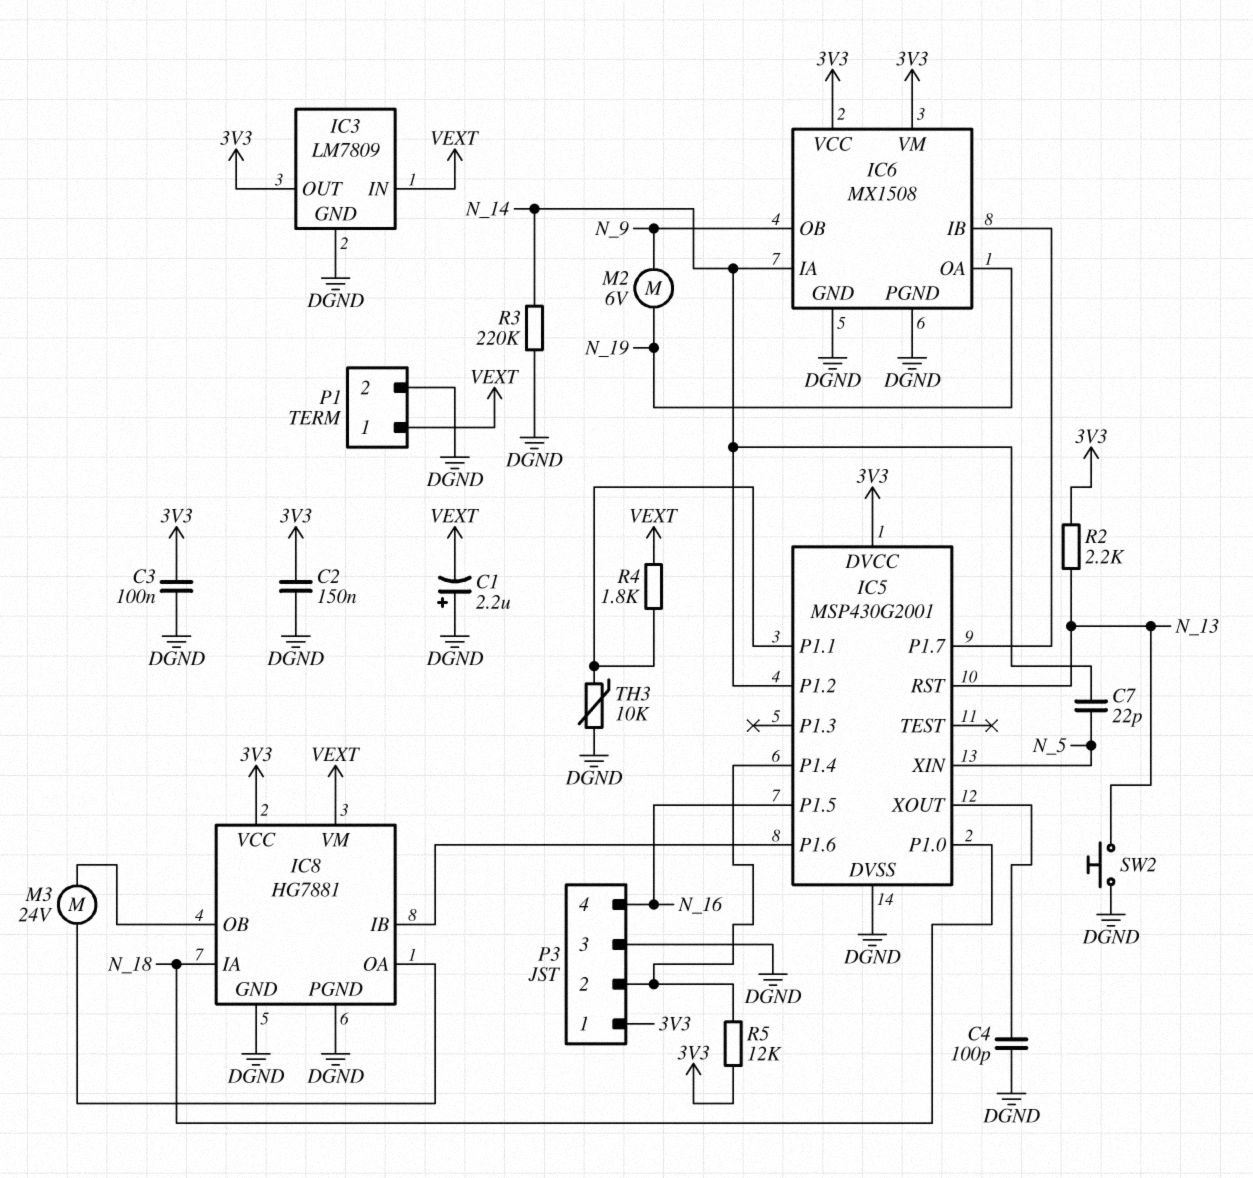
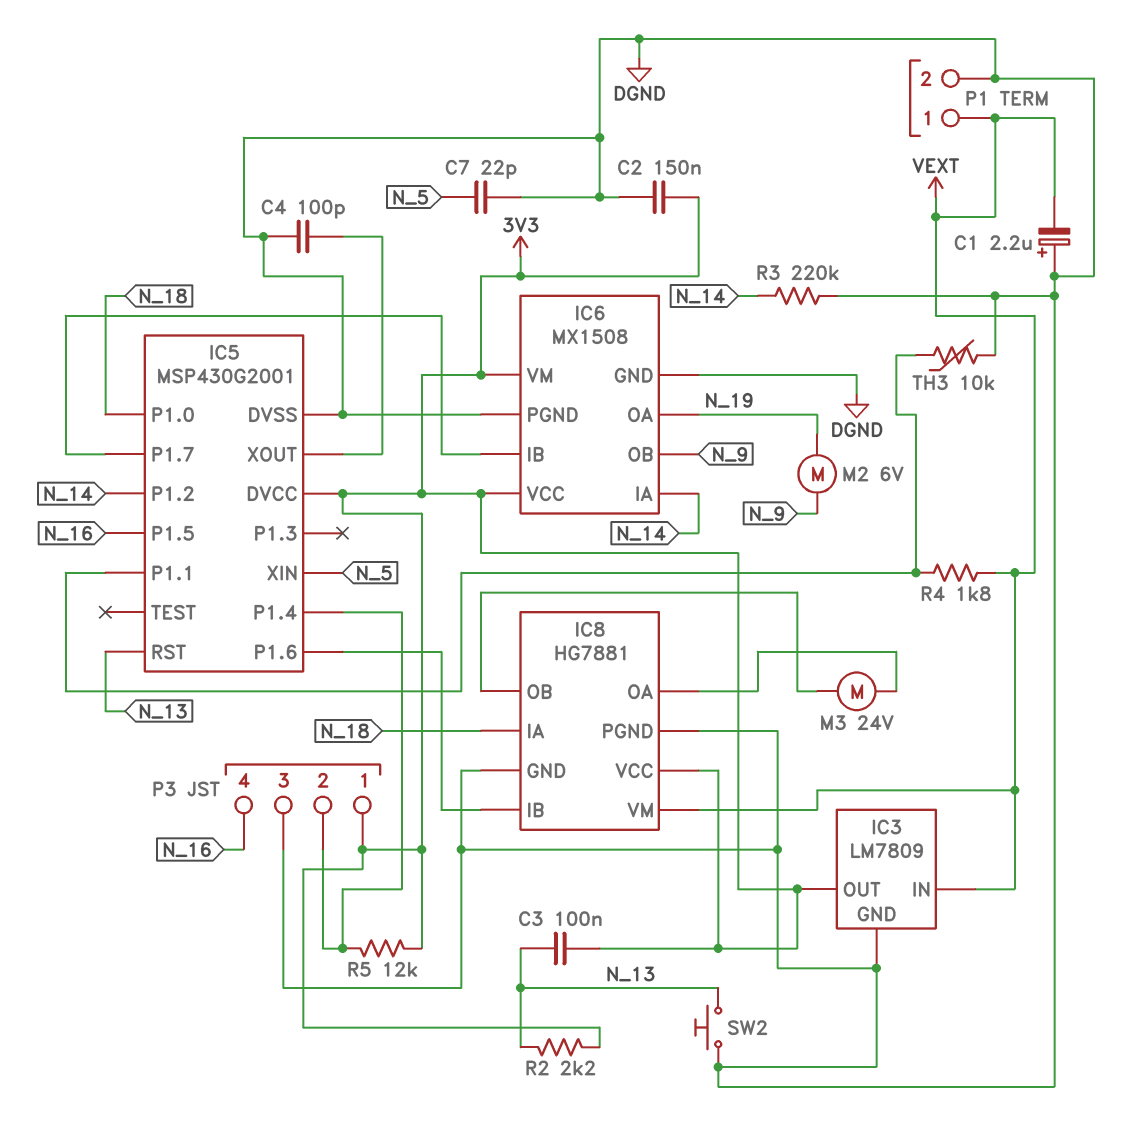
C3: 100nF (3V3, DGND) -> 100nF (3V3, N_13)
C7: 22pF (N_5, N_14) -> 22pF (DGND, N_5)

